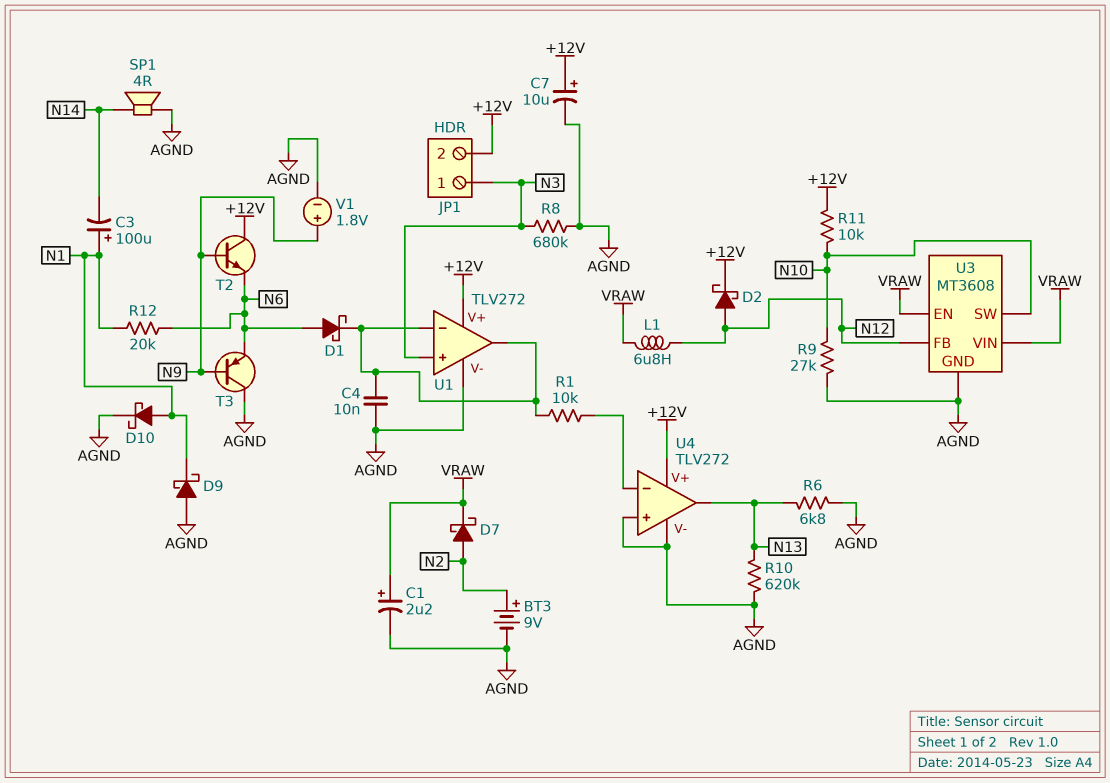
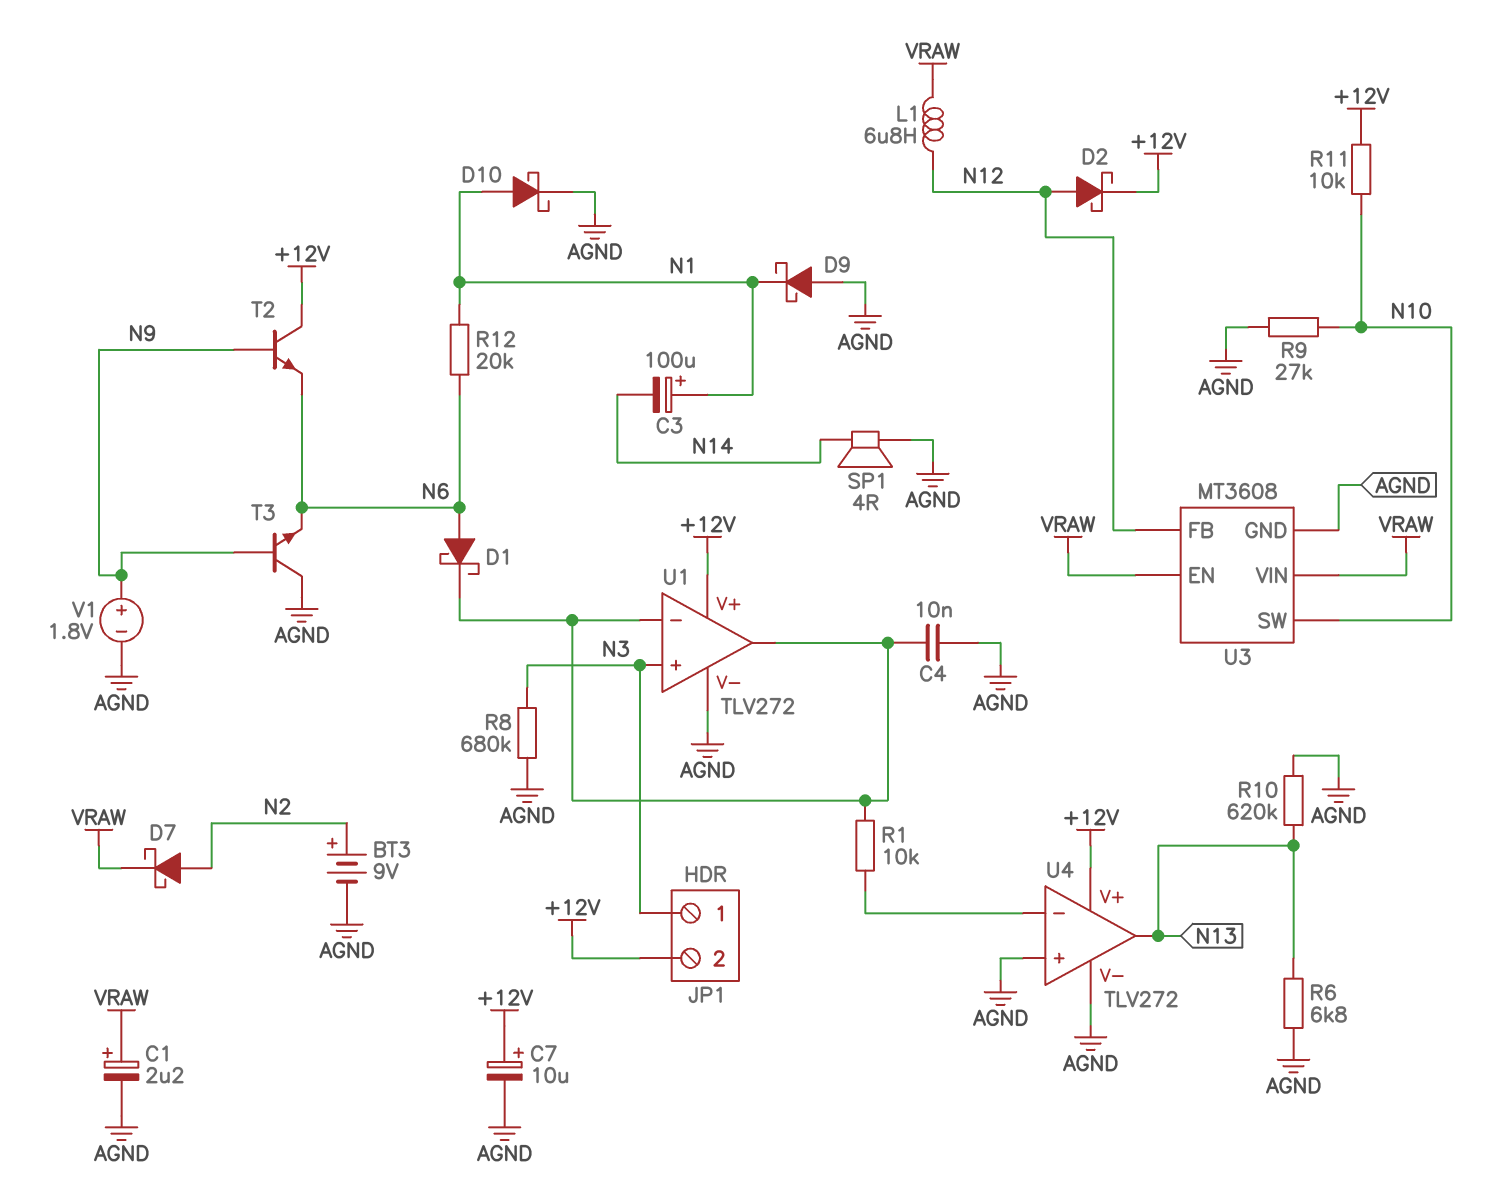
T3: PNP (B N9, C AGND, E N6) -> NPN (B N9, C AGND, E N6)

